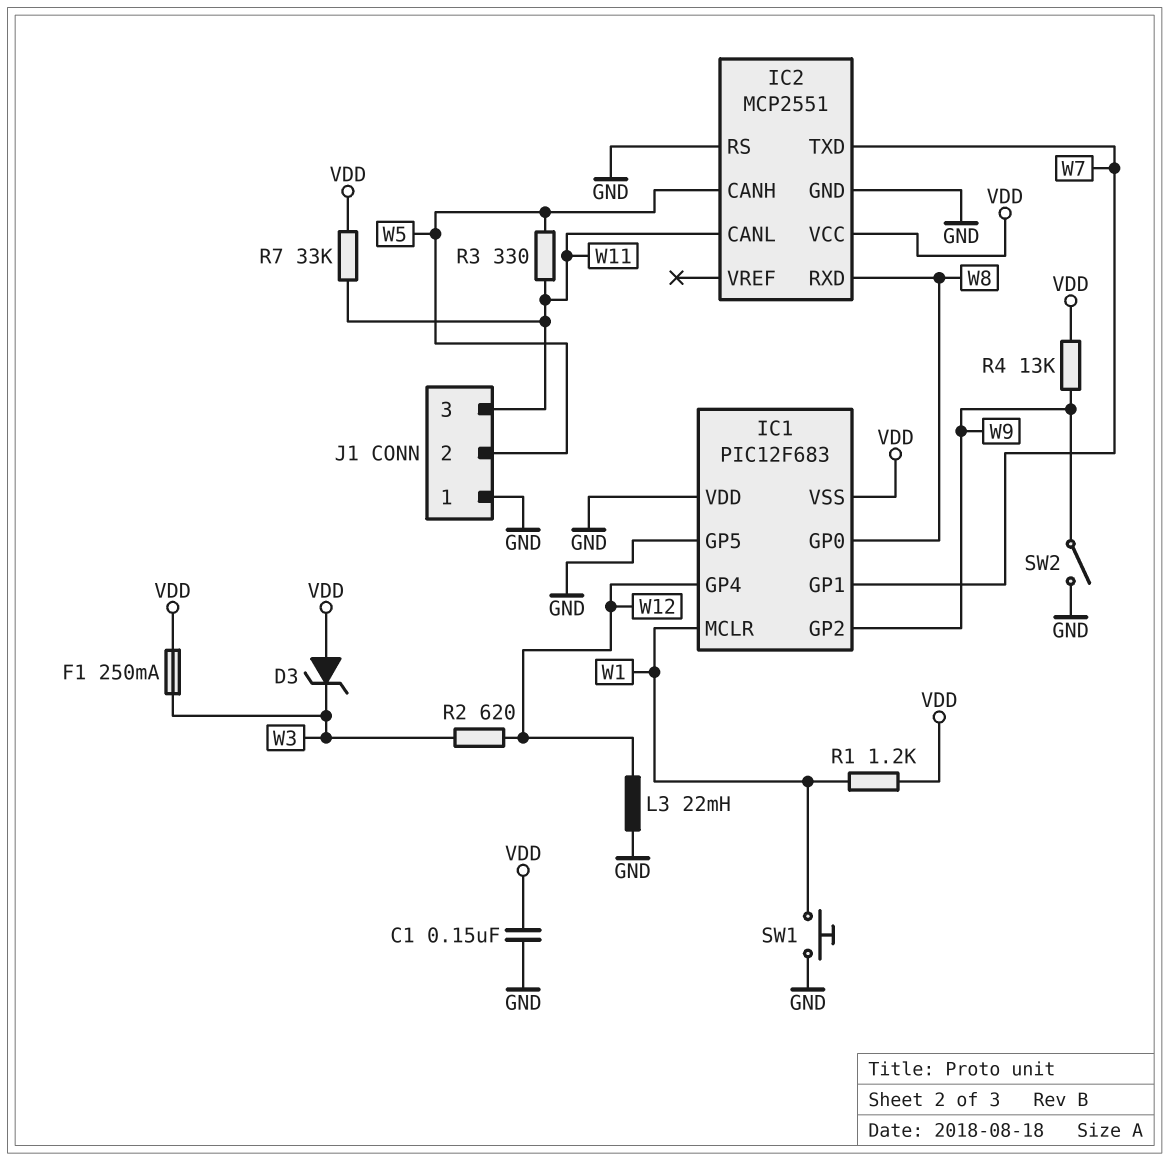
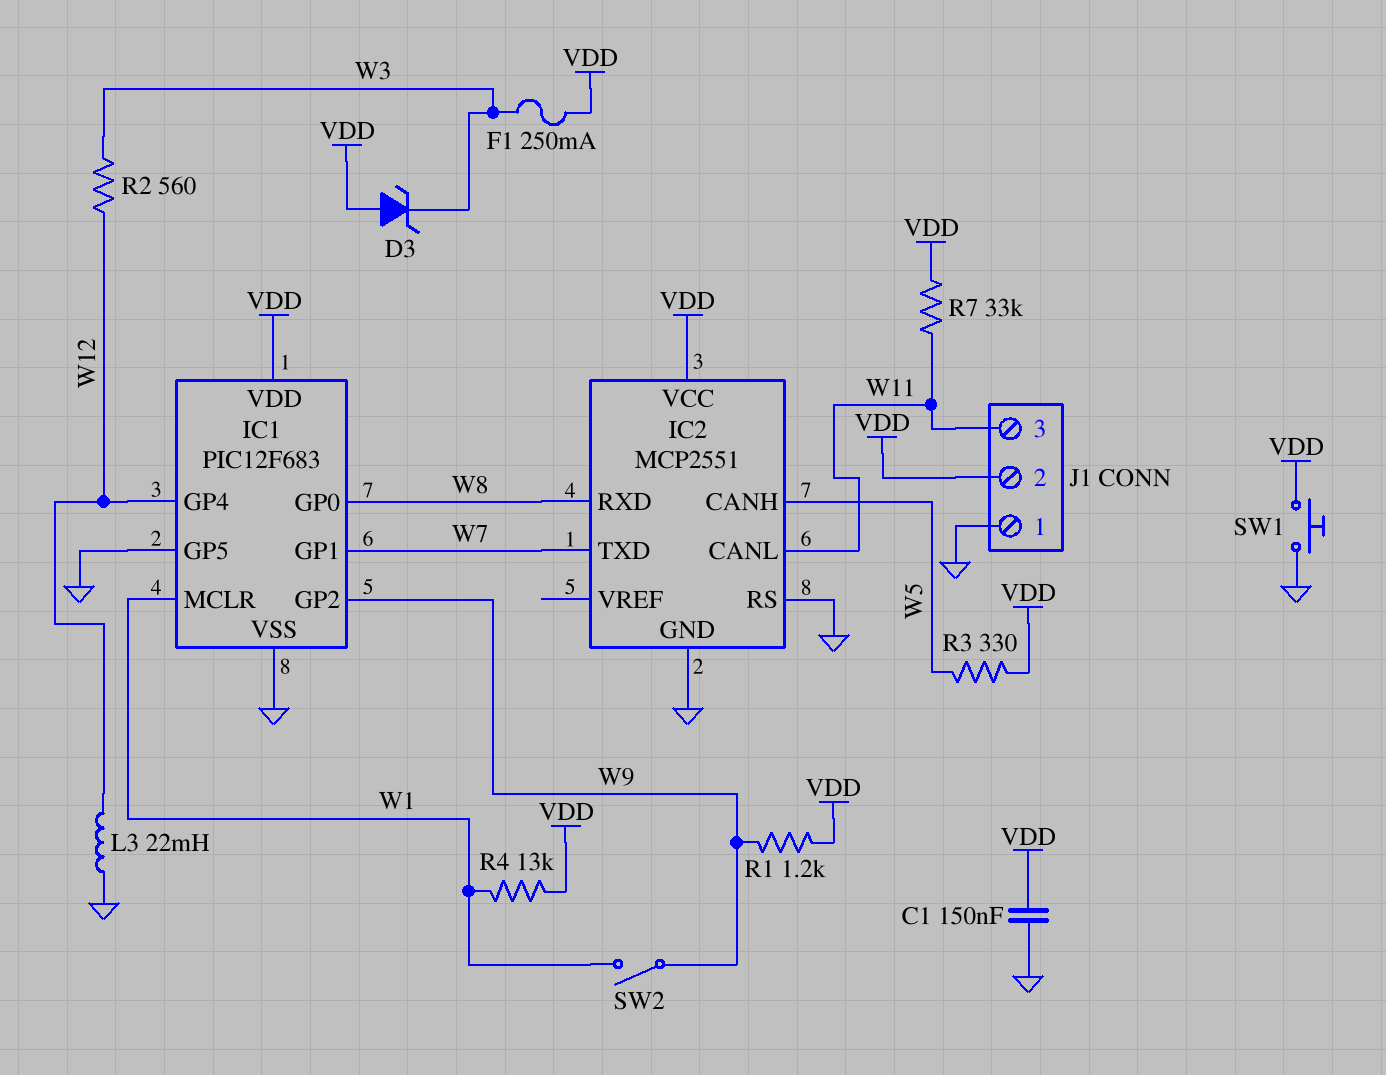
IC1 pin VDD: GND -> VDD
IC1 pin VSS: VDD -> GND
J1 pin 2: W5 -> VDD
R1: 1.2k (VDD, W1) -> 1.2k (VDD, W9)
R2: 620 (W3, W12) -> 560 (W3, W12)
R3: 330 (W5, W11) -> 330 (VDD, W5)
R4: 13k (VDD, W9) -> 13k (VDD, W1)
SW1: button (GND, W1) -> button (GND, VDD)
SW2: switch (GND, W9) -> switch (W1, W9)

